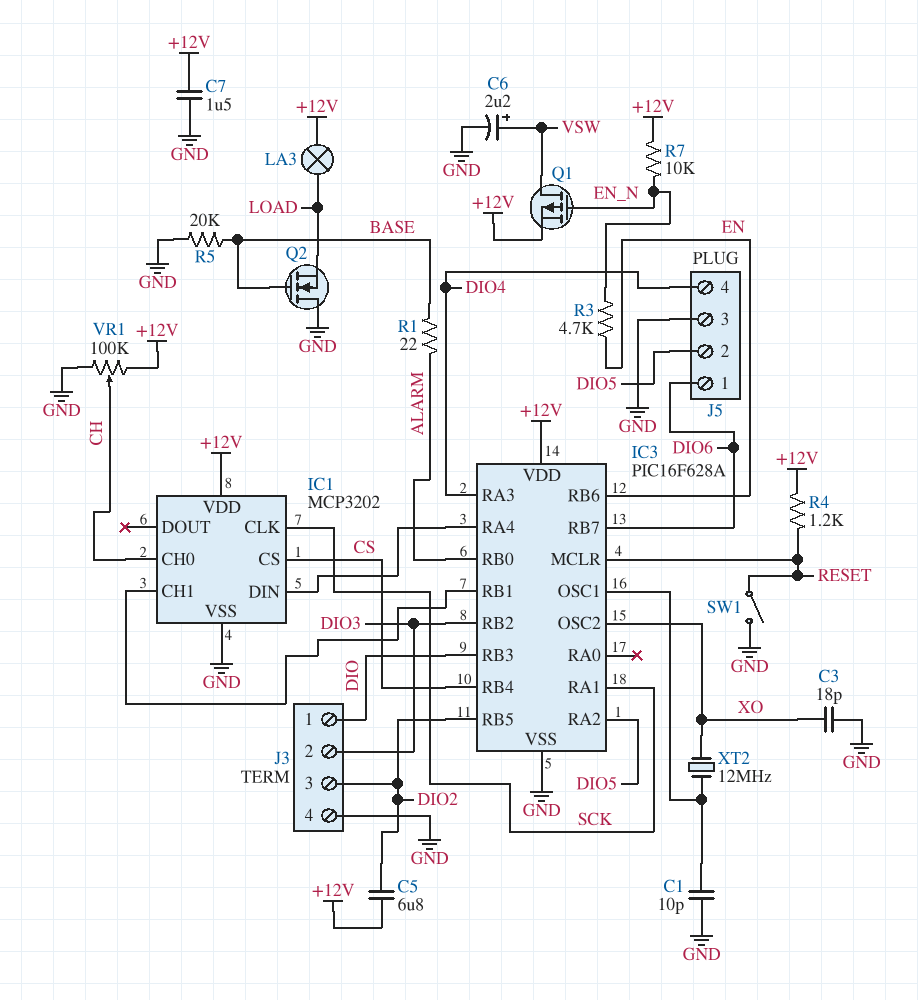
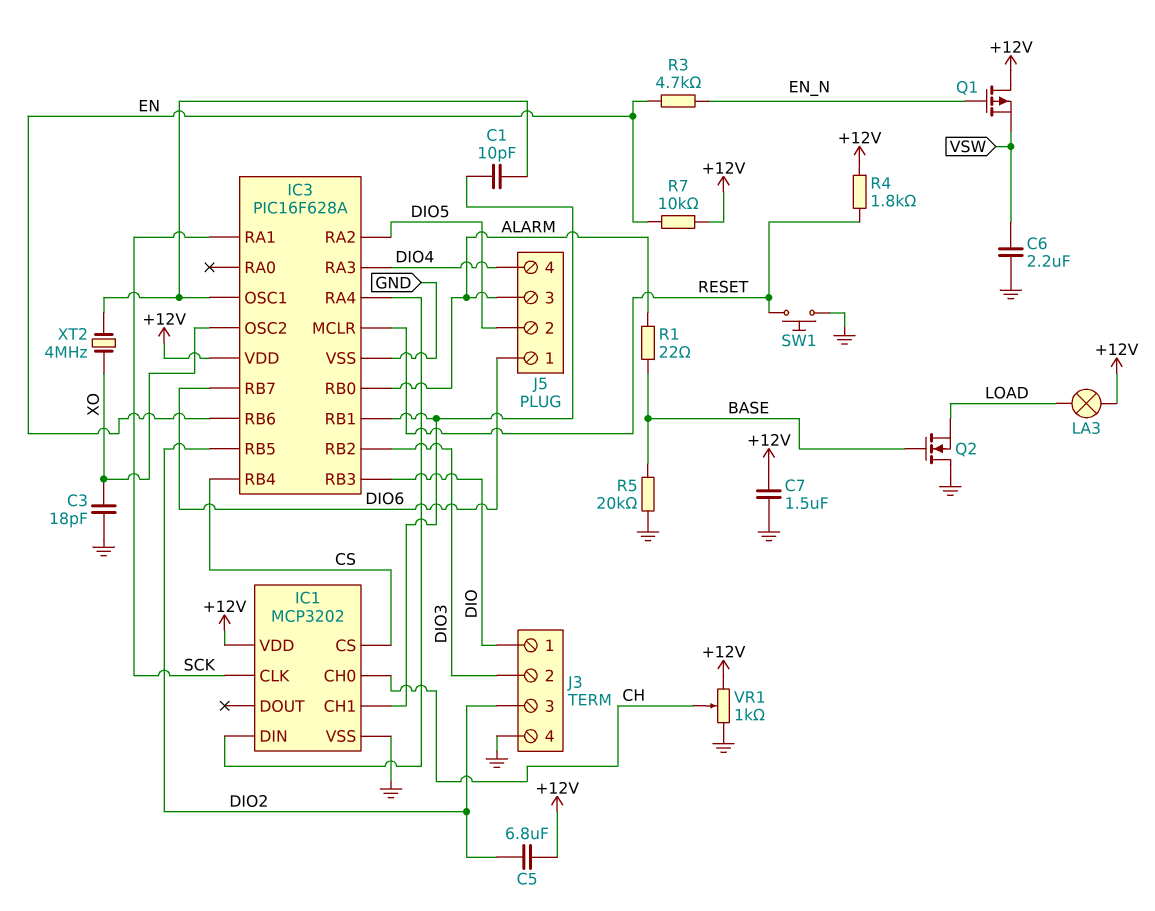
C1: 10pF (GND, IC3/OSC1) -> 10pF (IC1/CH1, IC3/OSC1)
C6: 2.2uF (plus VSW, minus GND) -> 2.2uF (GND, VSW)
J5 pin 3: GND -> ALARM
Q1: PMOS (G EN_N, D VSW, S +12V) -> PMOS (G EN_N, D +12V, S VSW)
R4: 1.2k (+12V, RESET) -> 1.8k (+12V, RESET)
R7: 10k (+12V, EN_N) -> 10k (+12V, EN)
SW1: switch (GND, RESET) -> button (GND, RESET)
VR1: 100k (+12V, GND, wiper CH) -> 1k (+12V, GND, wiper CH)
XT2: 12MHz (IC3/OSC1, XO) -> 4MHz (IC3/OSC1, XO)

